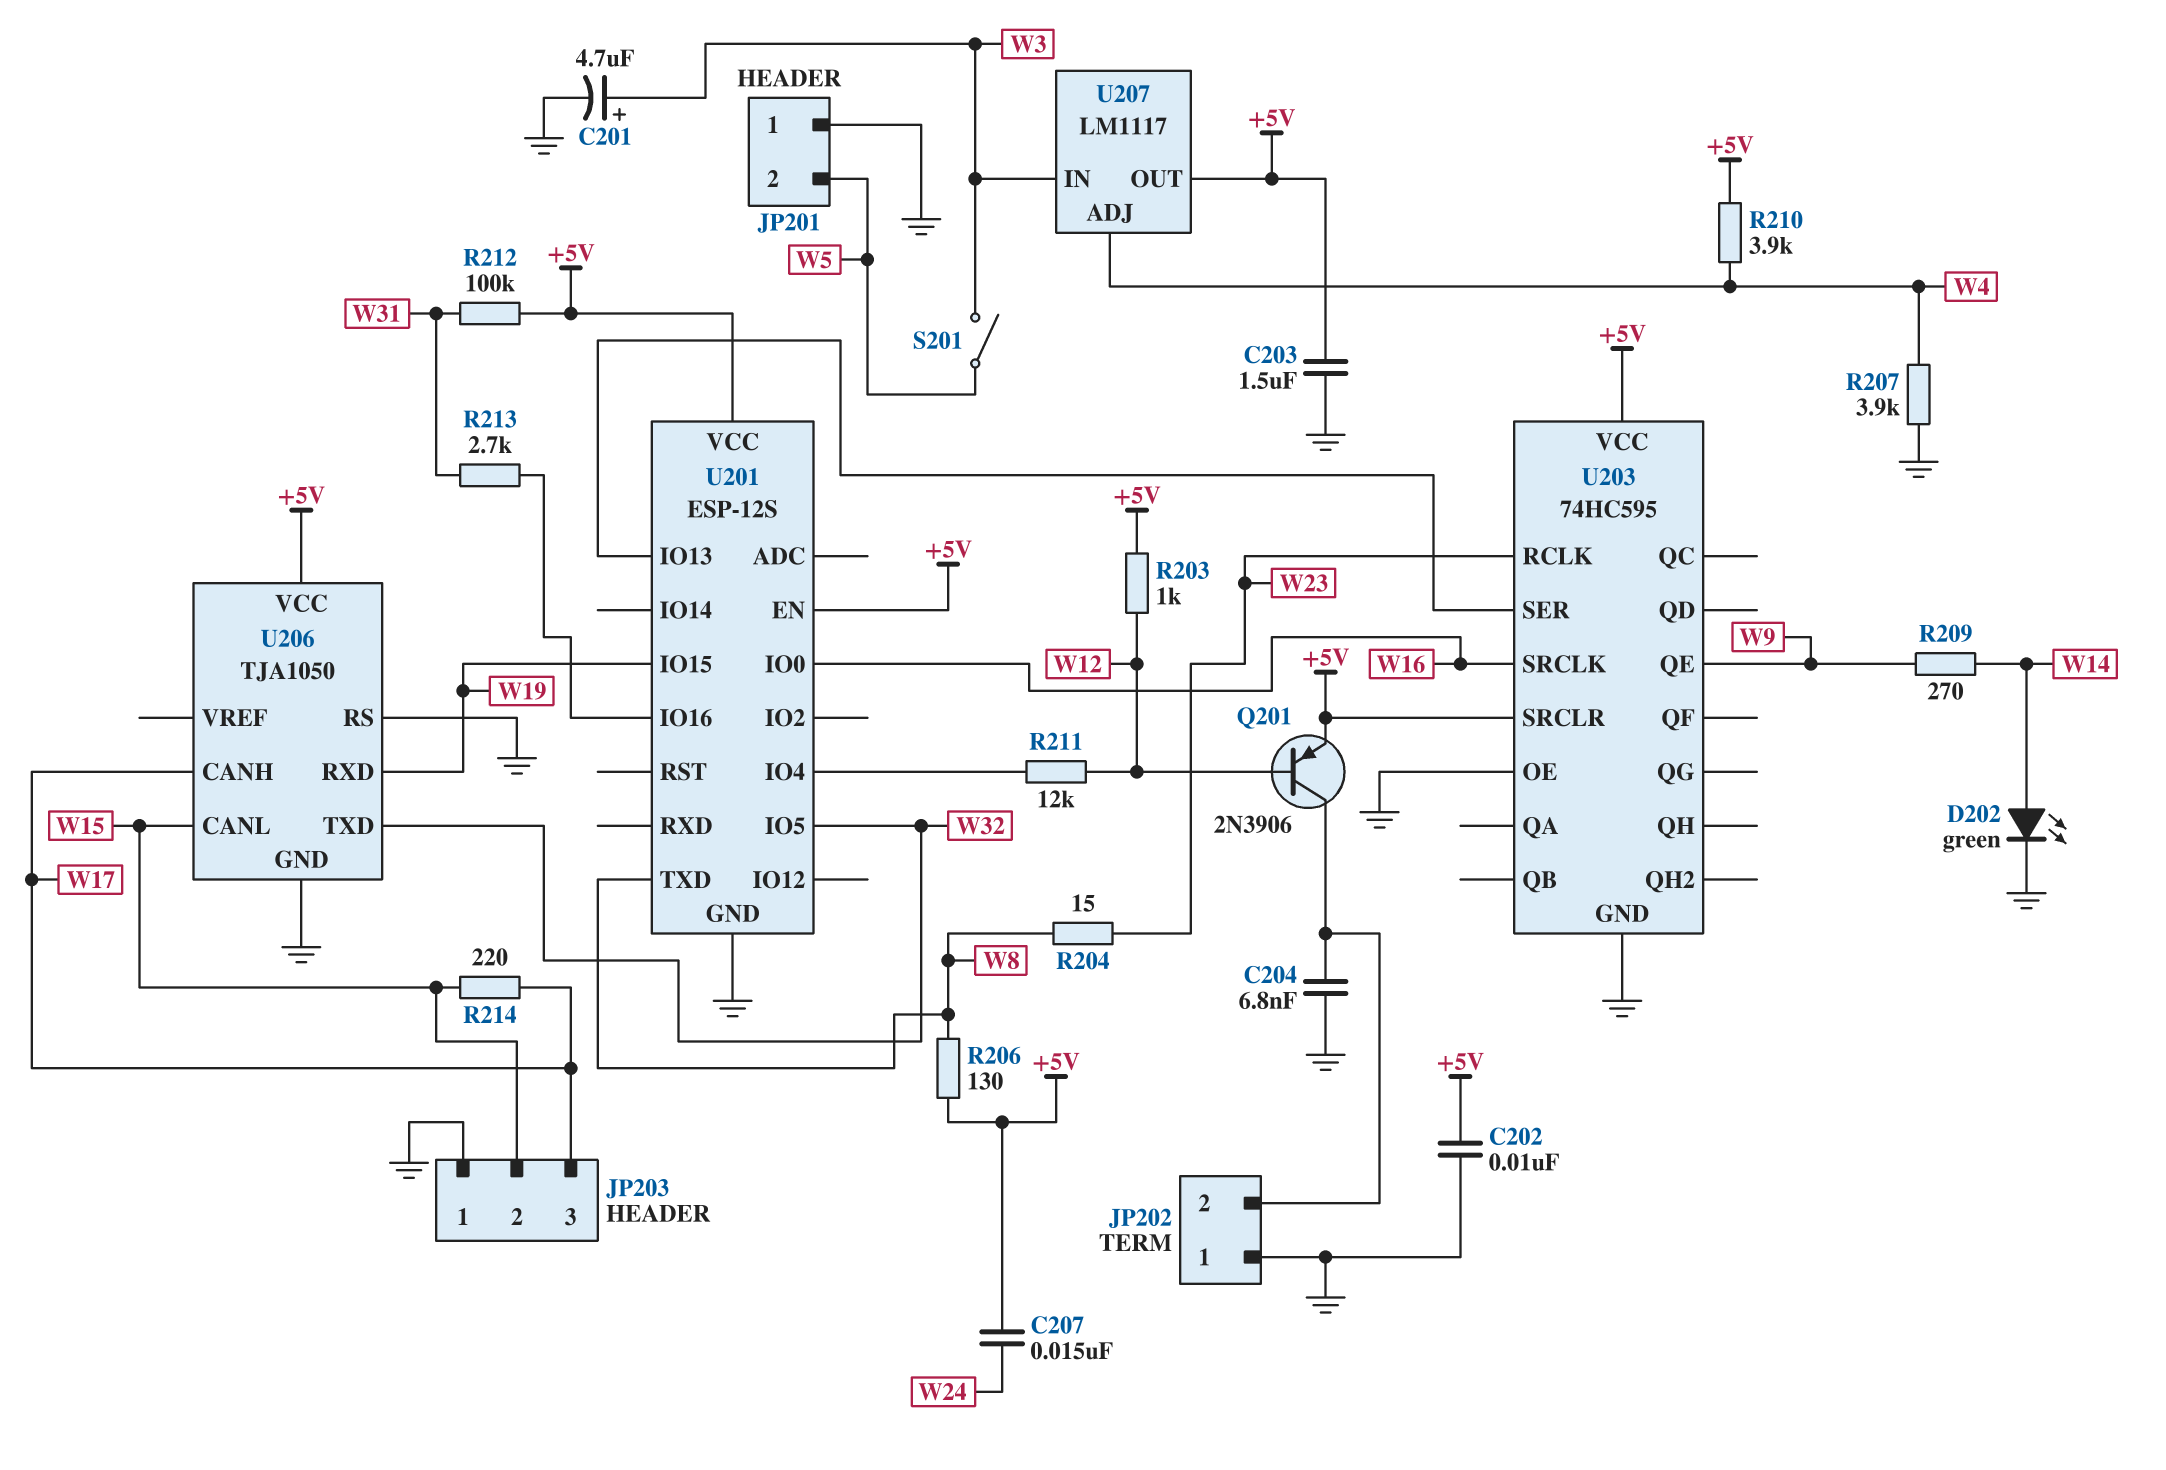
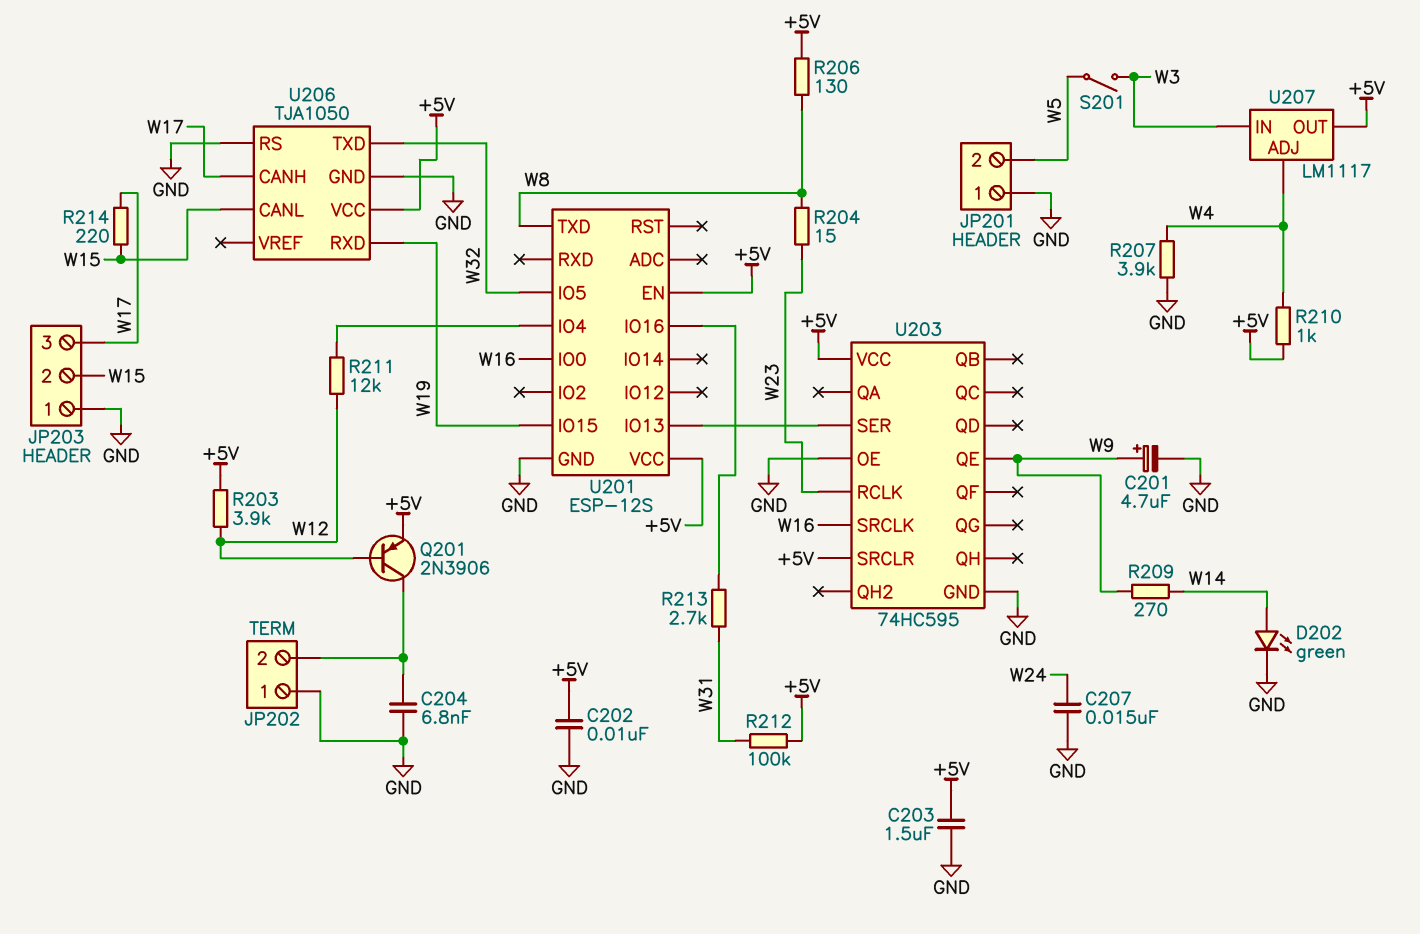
C201: 4.7uF (plus W3, minus GND) -> 4.7uF (plus W9, minus GND)
C207: 15nF (+5V, W24) -> 15nF (GND, W24)
R203: 1k (+5V, W12) -> 3.9k (+5V, W12)
R210: 3.9k (+5V, W4) -> 1k (+5V, W4)

